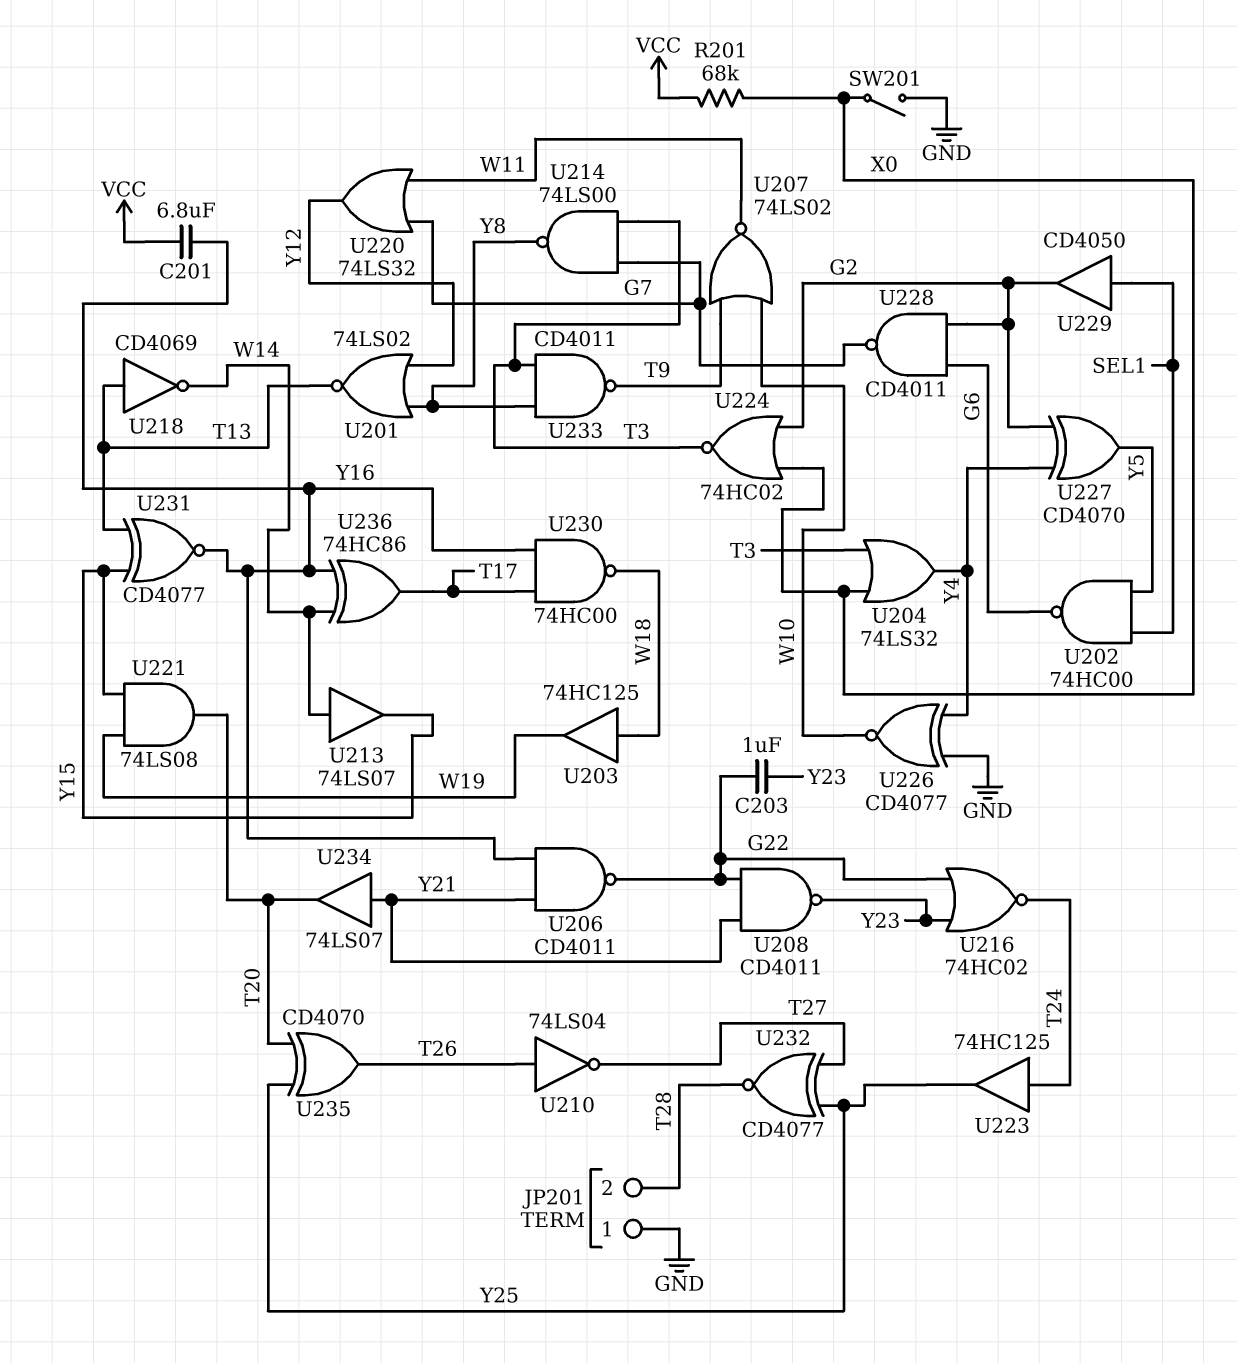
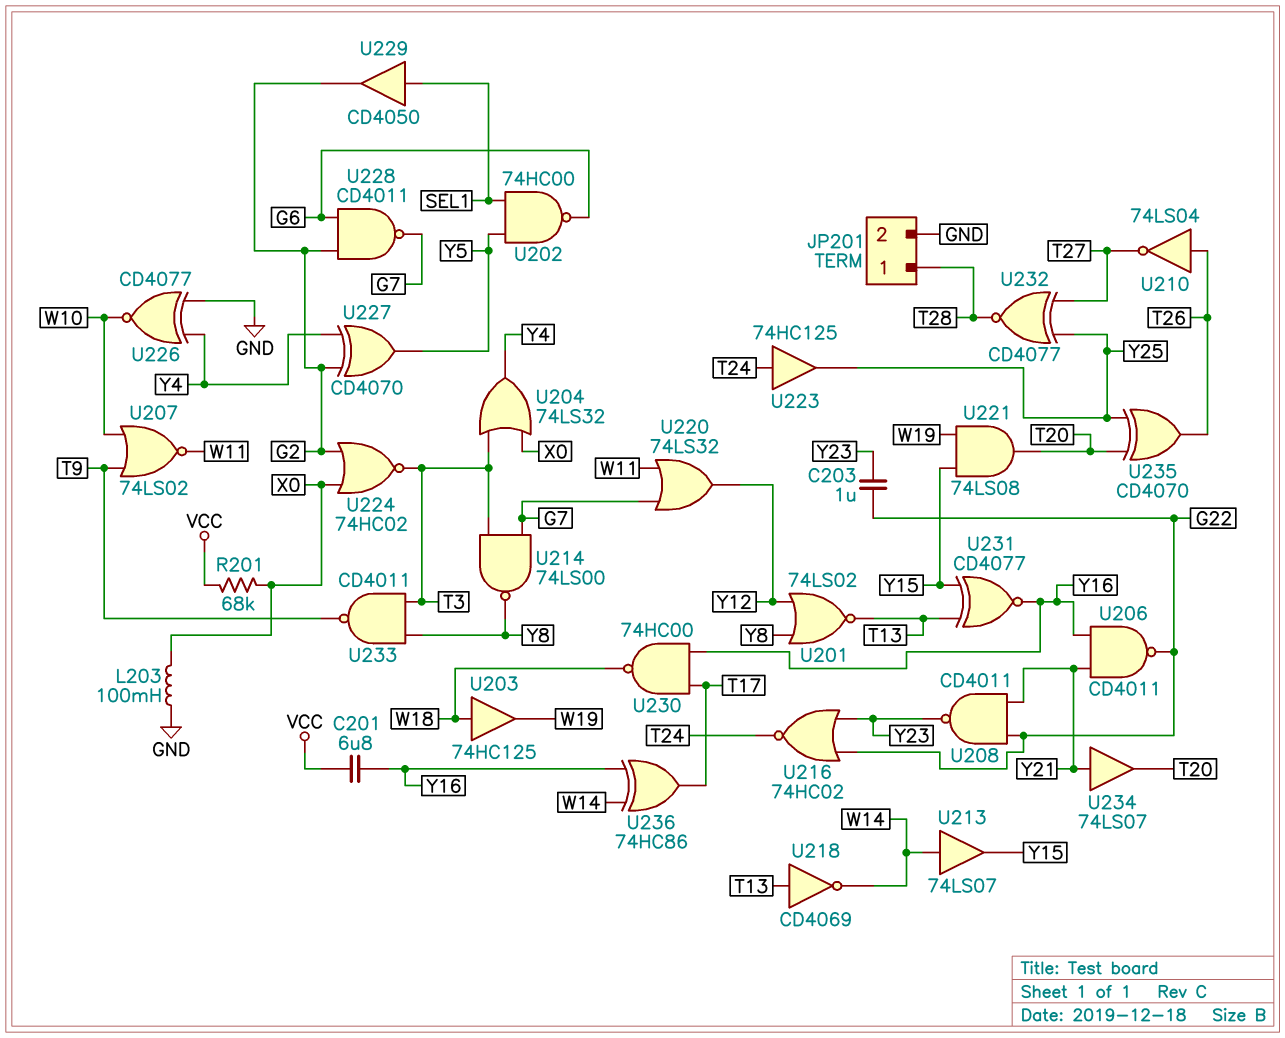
JP201 pin 1: GND -> T28
JP201 pin 2: T28 -> GND
L203: none -> 100mH (GND, X0)
SW201: switch (GND, X0) -> none

